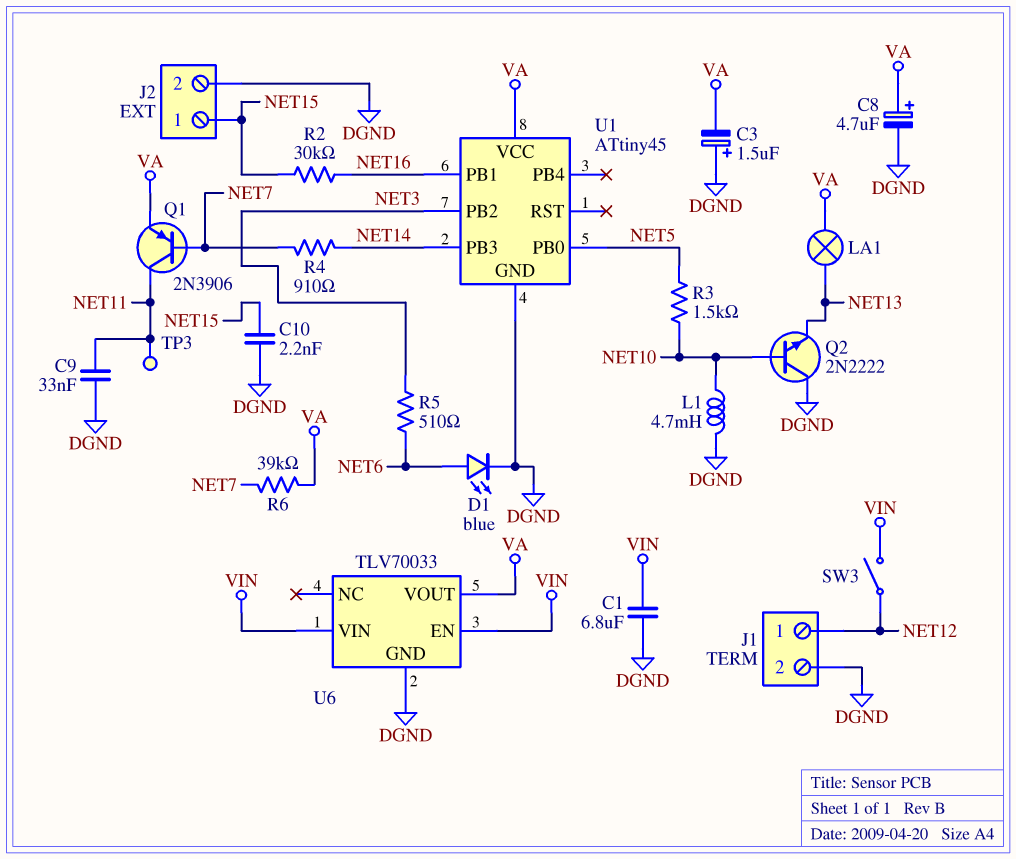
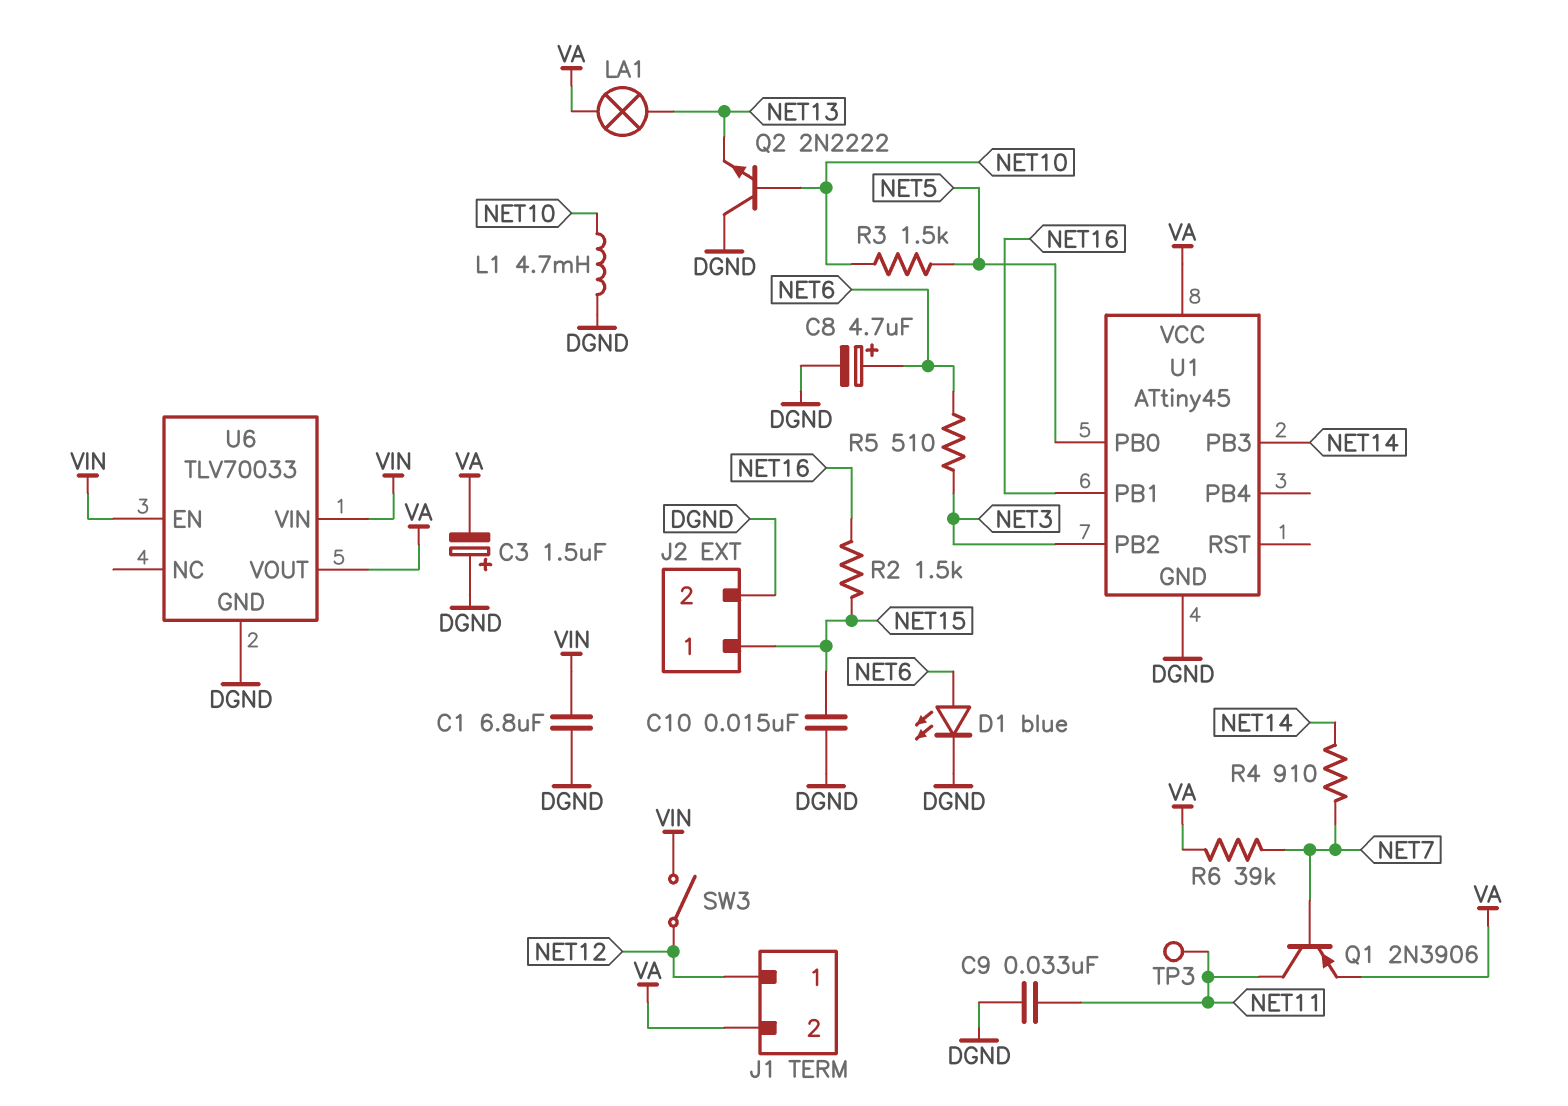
C8: 4.7uF (plus VA, minus DGND) -> 4.7uF (plus NET6, minus DGND)
C10: 2.2nF (DGND, NET15) -> 15nF (DGND, NET15)
J1 pin 2: DGND -> VA
R2: 30k (NET15, NET16) -> 1.5k (NET15, NET16)

